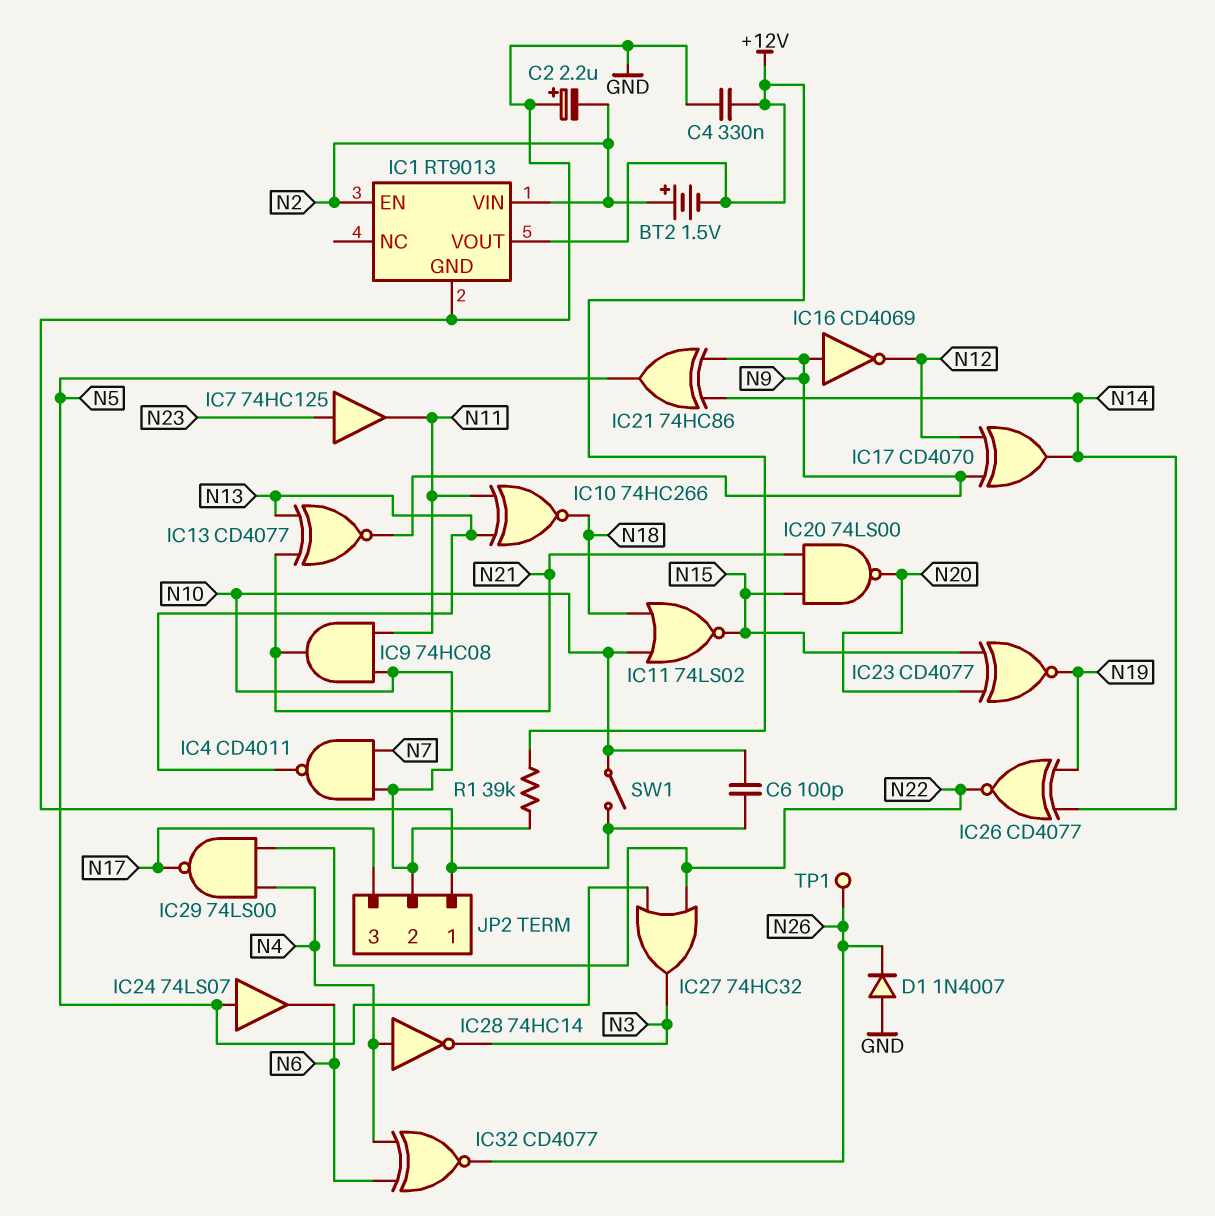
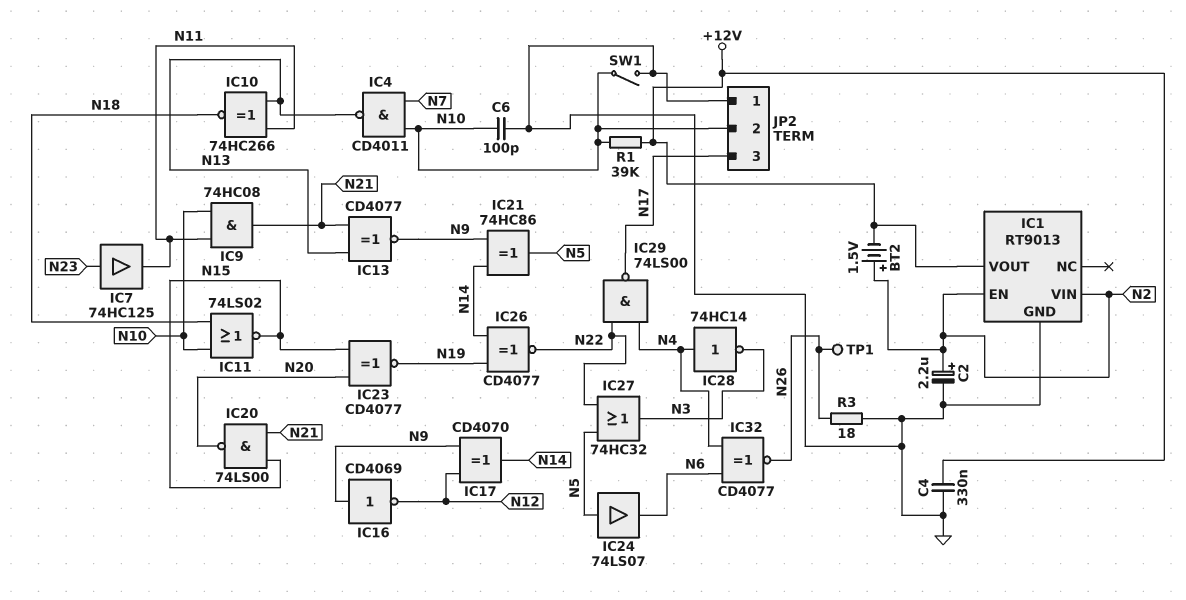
C2: 2.2uF (plus GND, minus N2) -> 2.2uF (plus N2, minus GND)
D1: diode 1N4007 (A GND, K N26) -> none
R3: none -> 18 (GND, N26)

